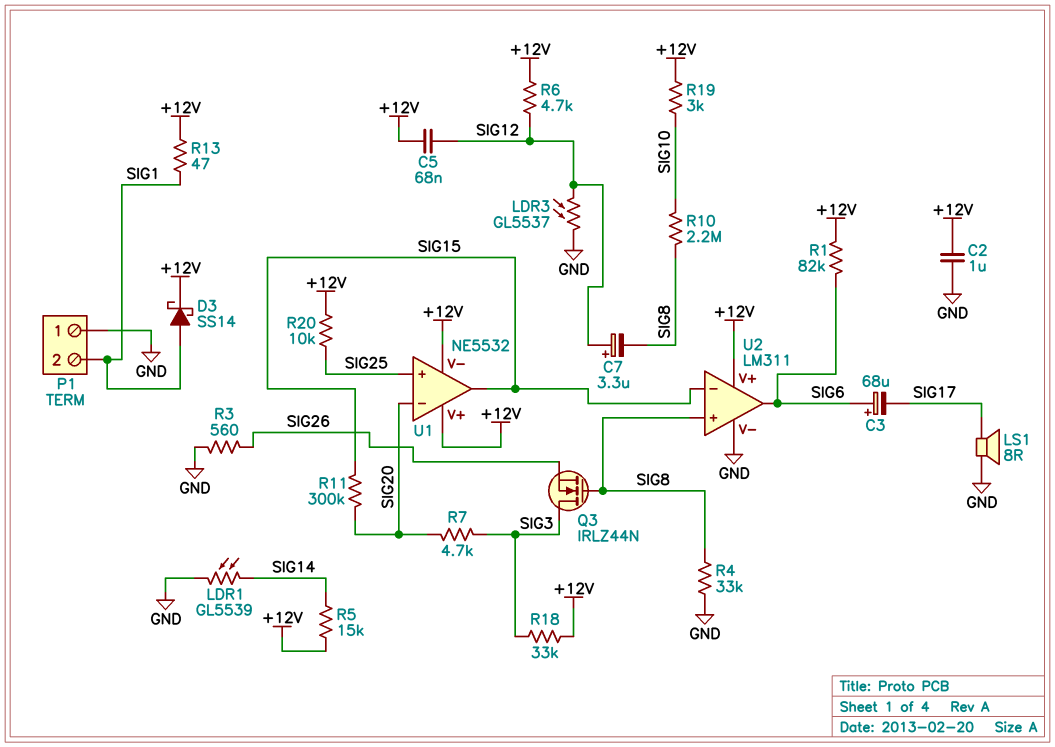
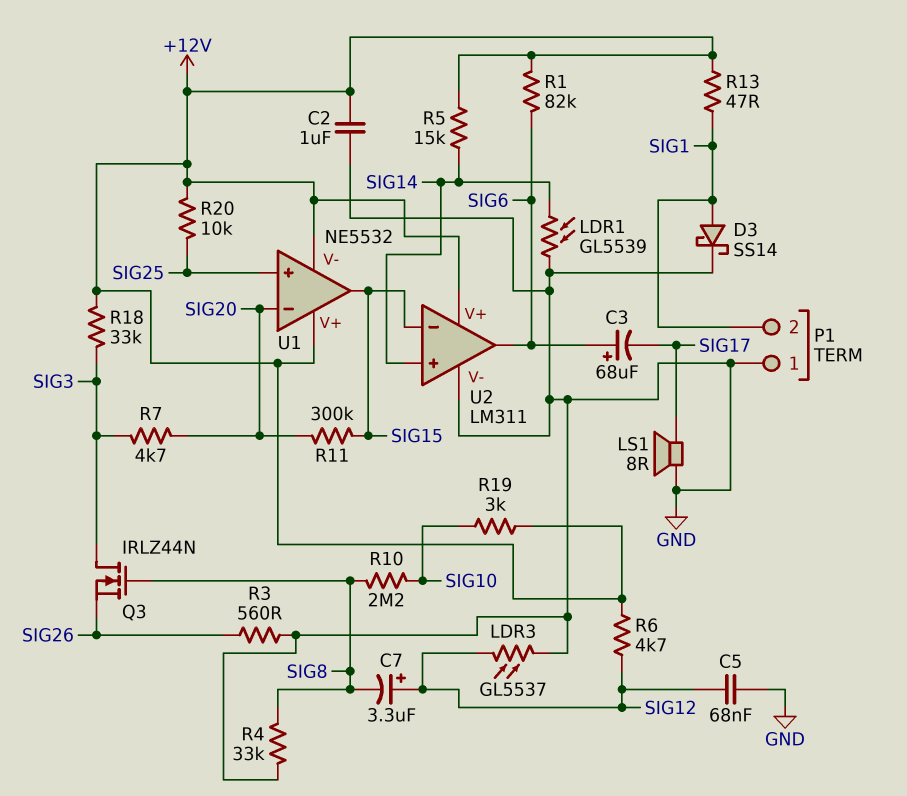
C5: 68nF (+12V, SIG12) -> 68nF (GND, SIG12)
D3: schottky SS14 (A SIG1, K +12V) -> schottky SS14 (A SIG1, K GND)
U2 pin in+: SIG8 -> SIG14

